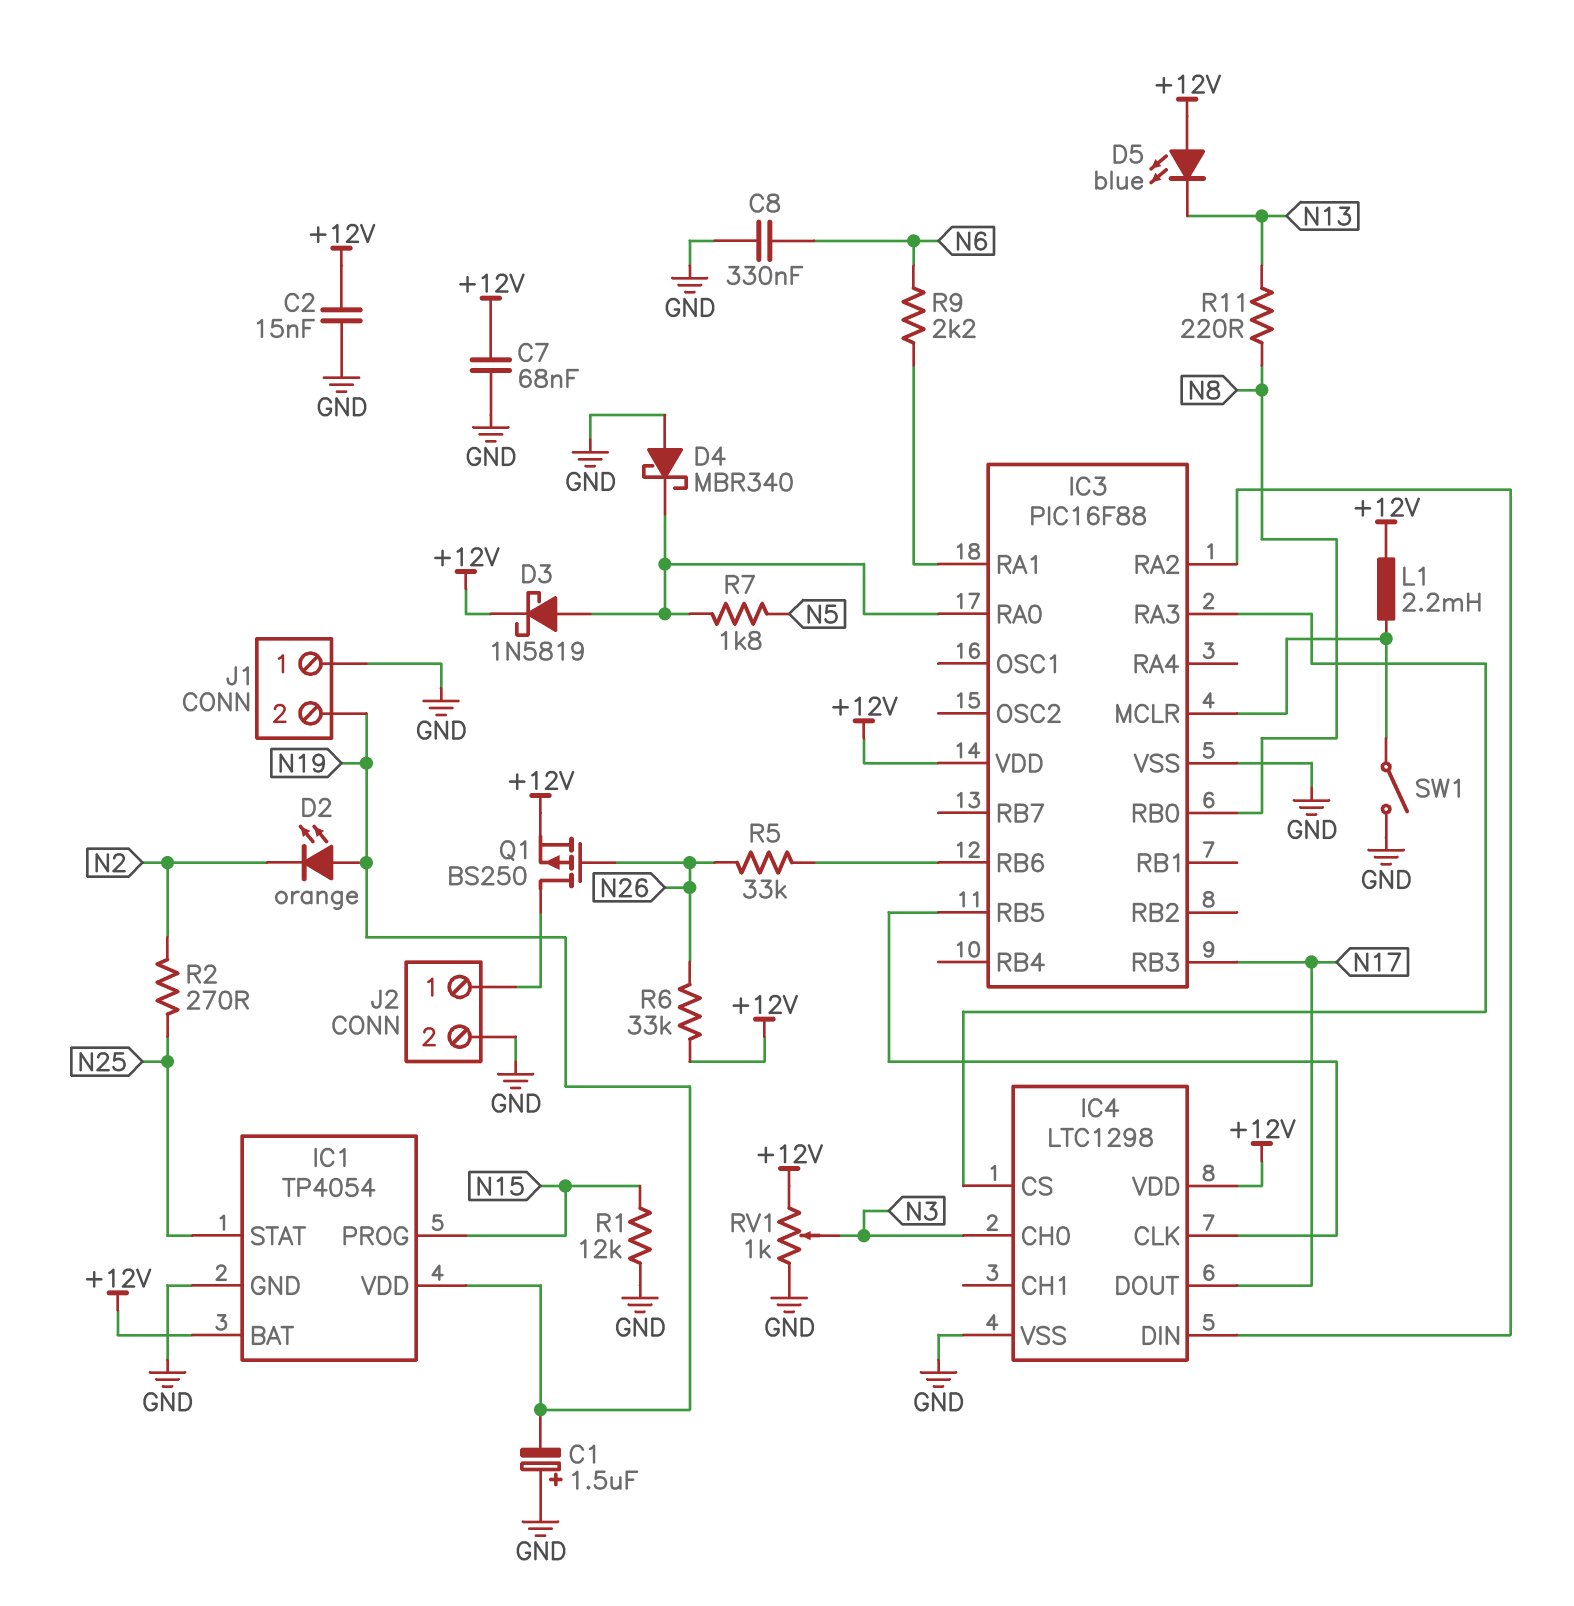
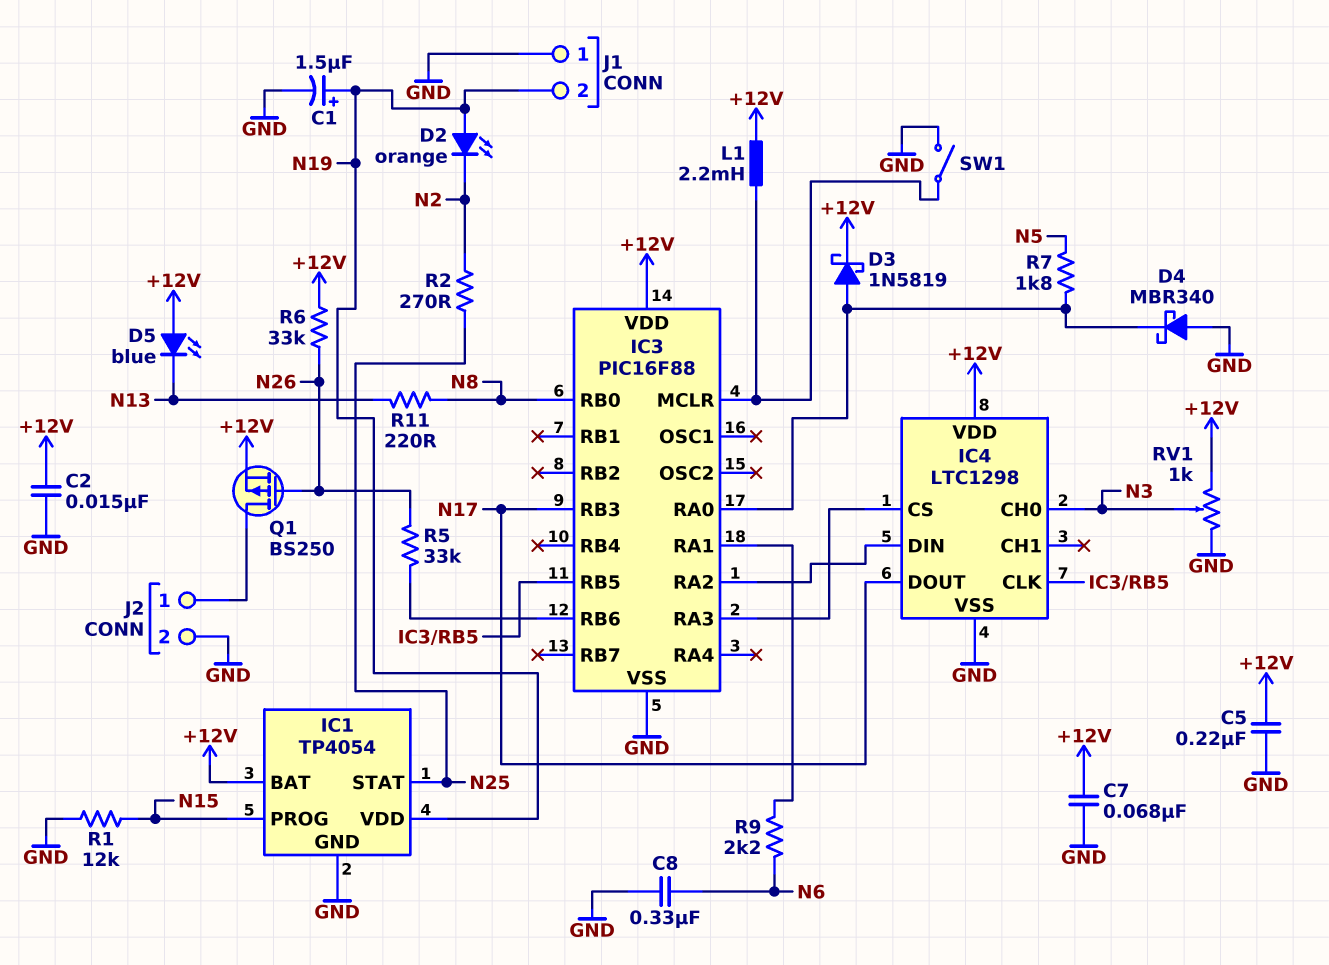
C1: 1.5uF (plus GND, minus N19) -> 1.5uF (plus N19, minus GND)
C5: none -> 220nF (+12V, GND)

